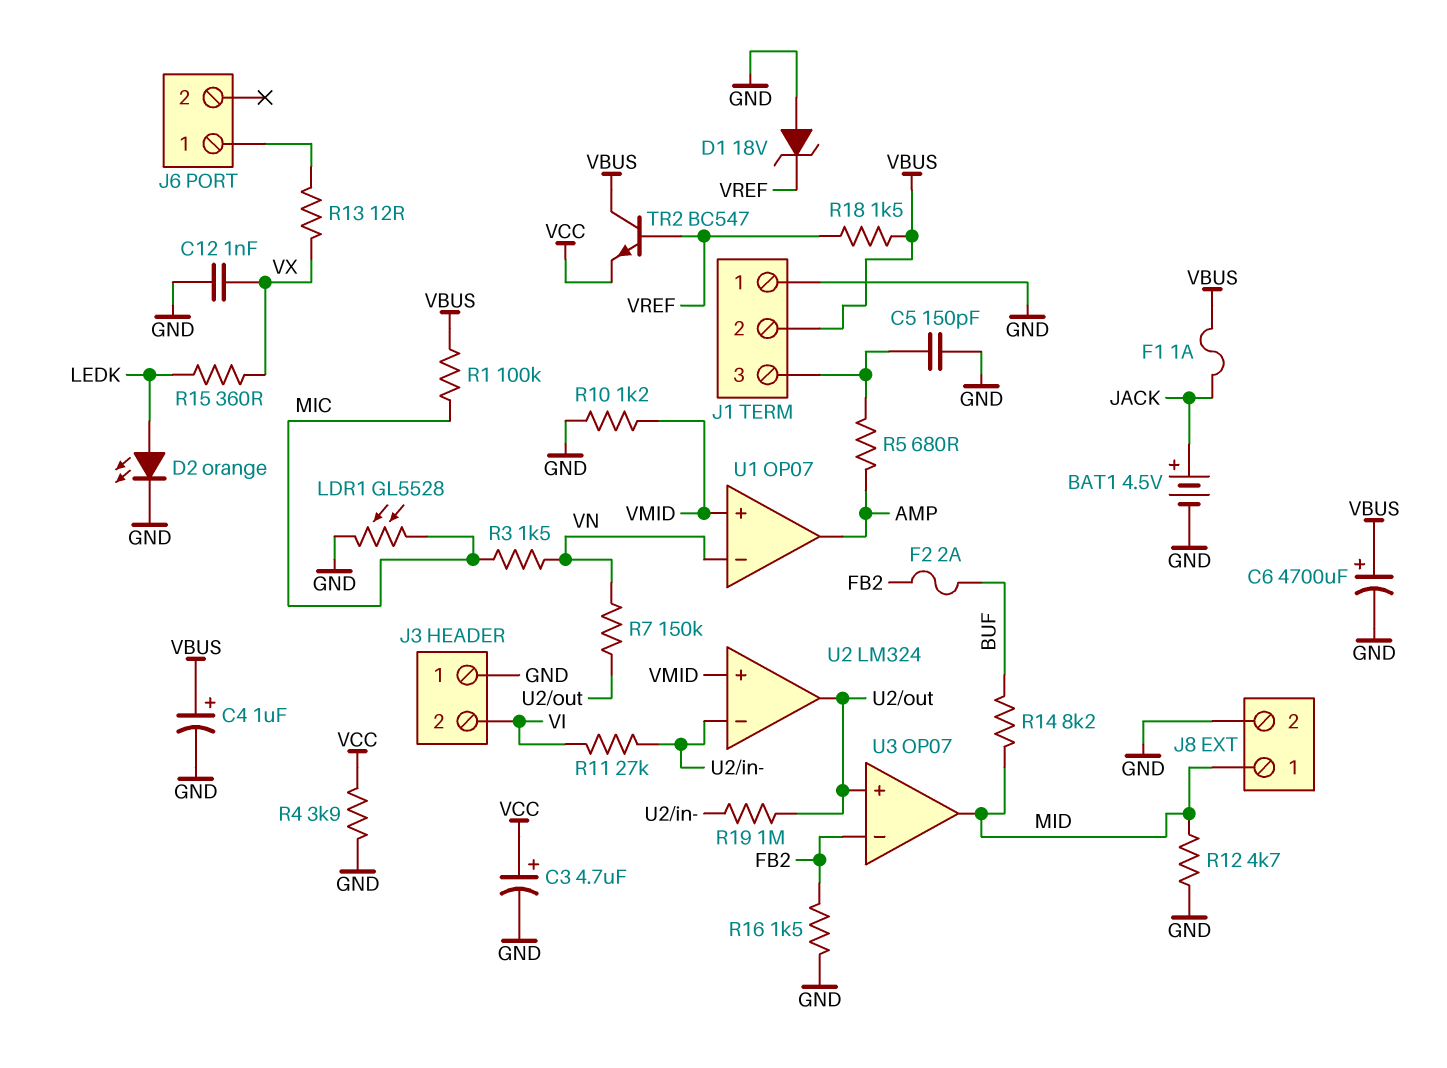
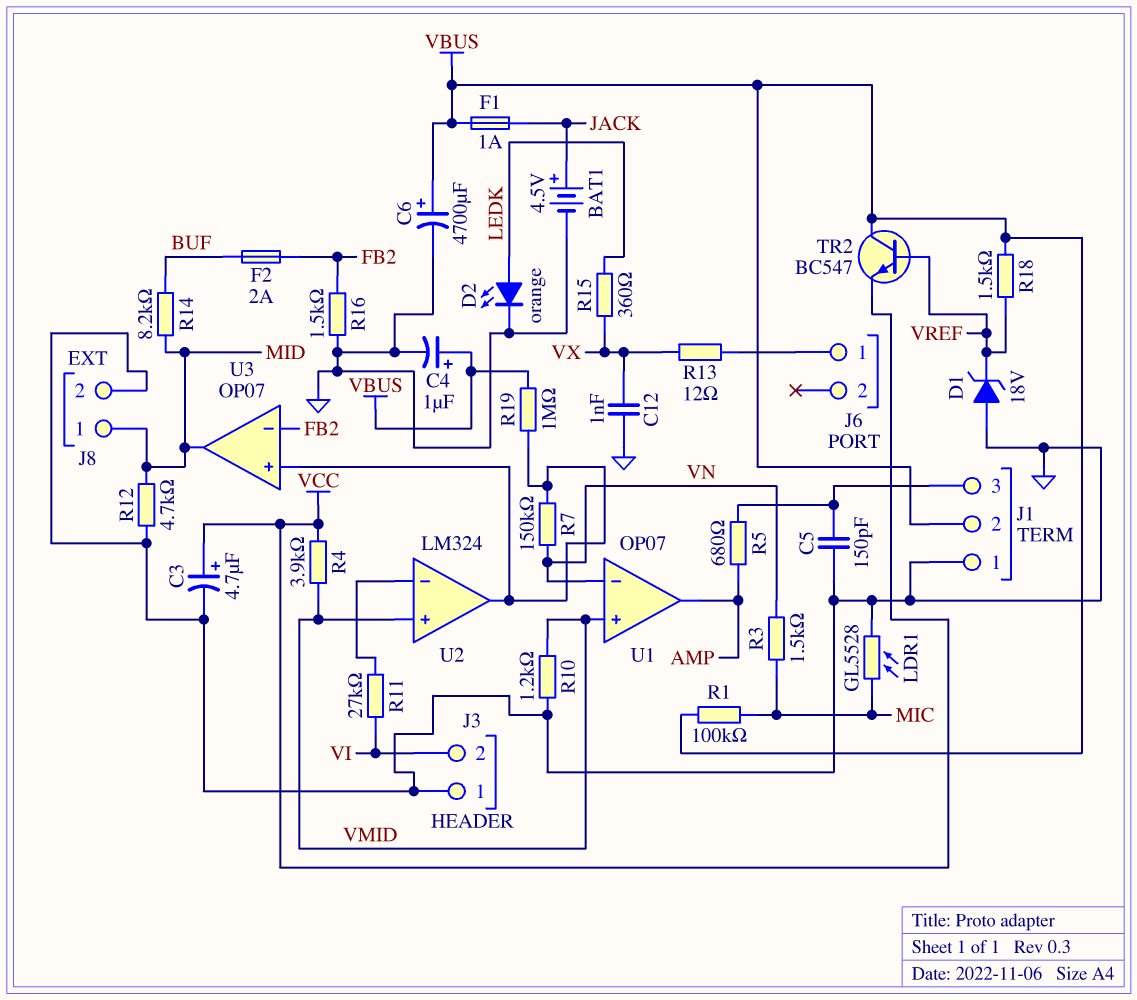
R4: 3.9k (GND, VCC) -> 3.9k (VCC, VMID)
R19: 1M (U2/in-, U2/out) -> 1M (U2/out, VBUS)

